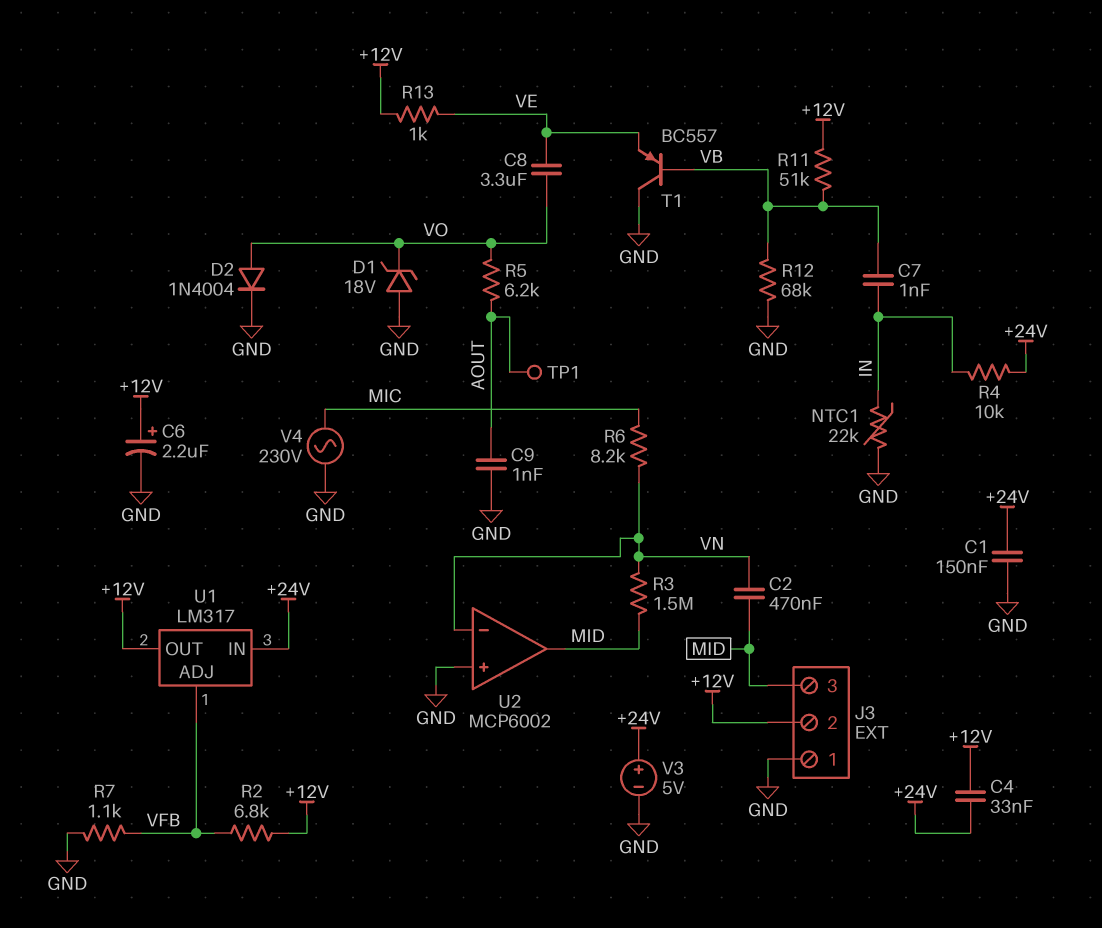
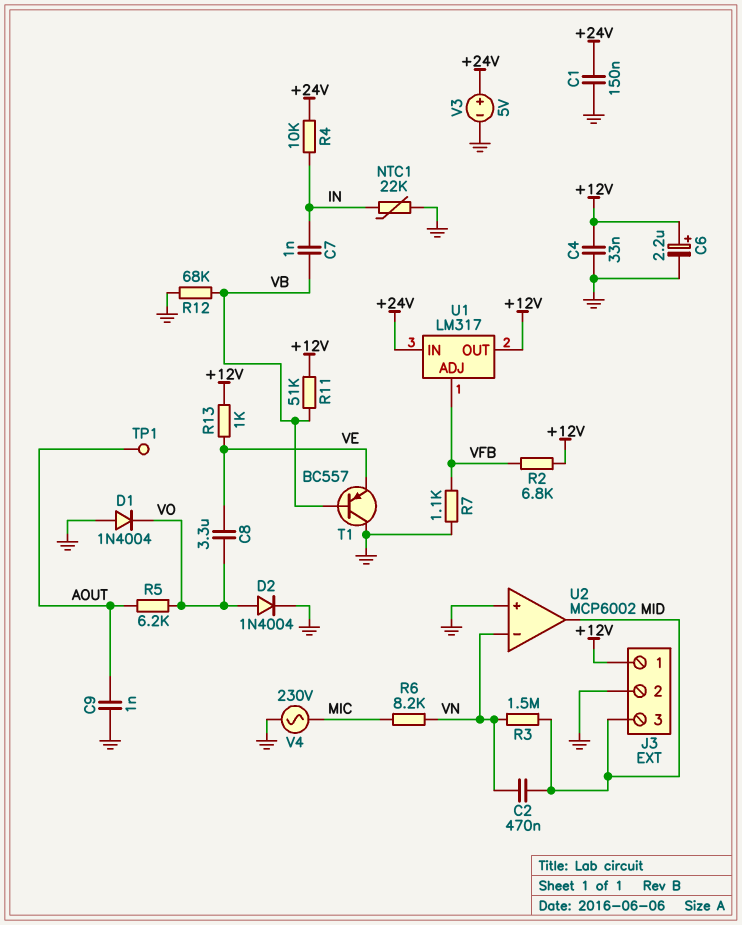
C4: 33nF (+12V, +24V) -> 33nF (+12V, GND)
D1: zener 18V (A GND, K VO) -> diode 1N4004 (A GND, K VO)
J3 pin 1: GND -> +12V
J3 pin 2: +12V -> GND

